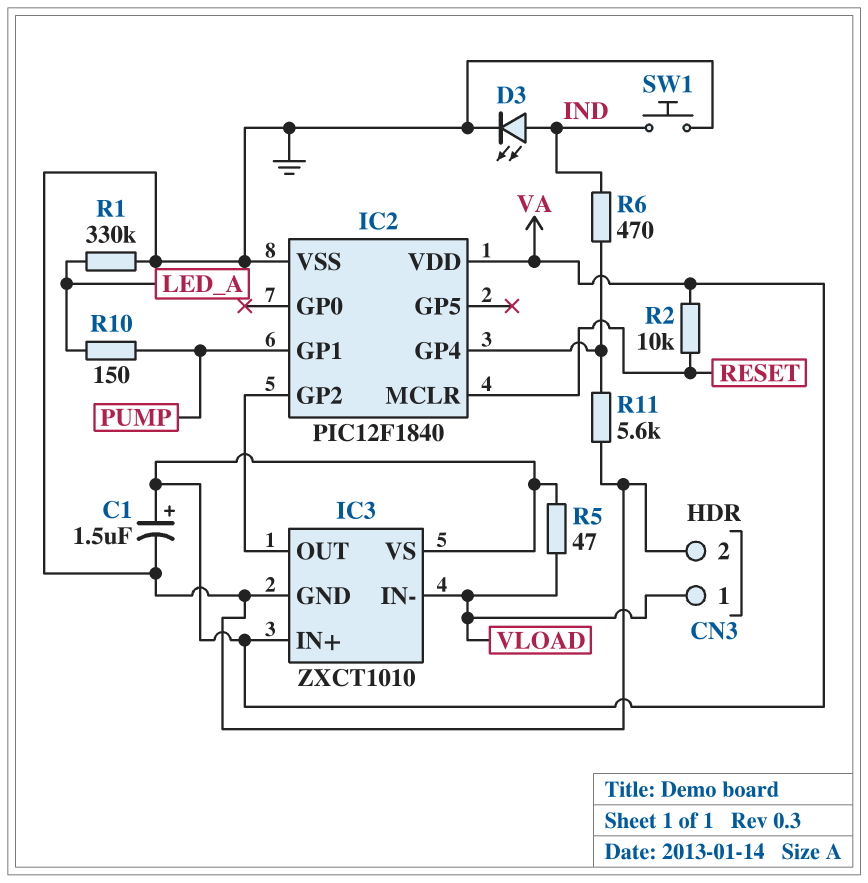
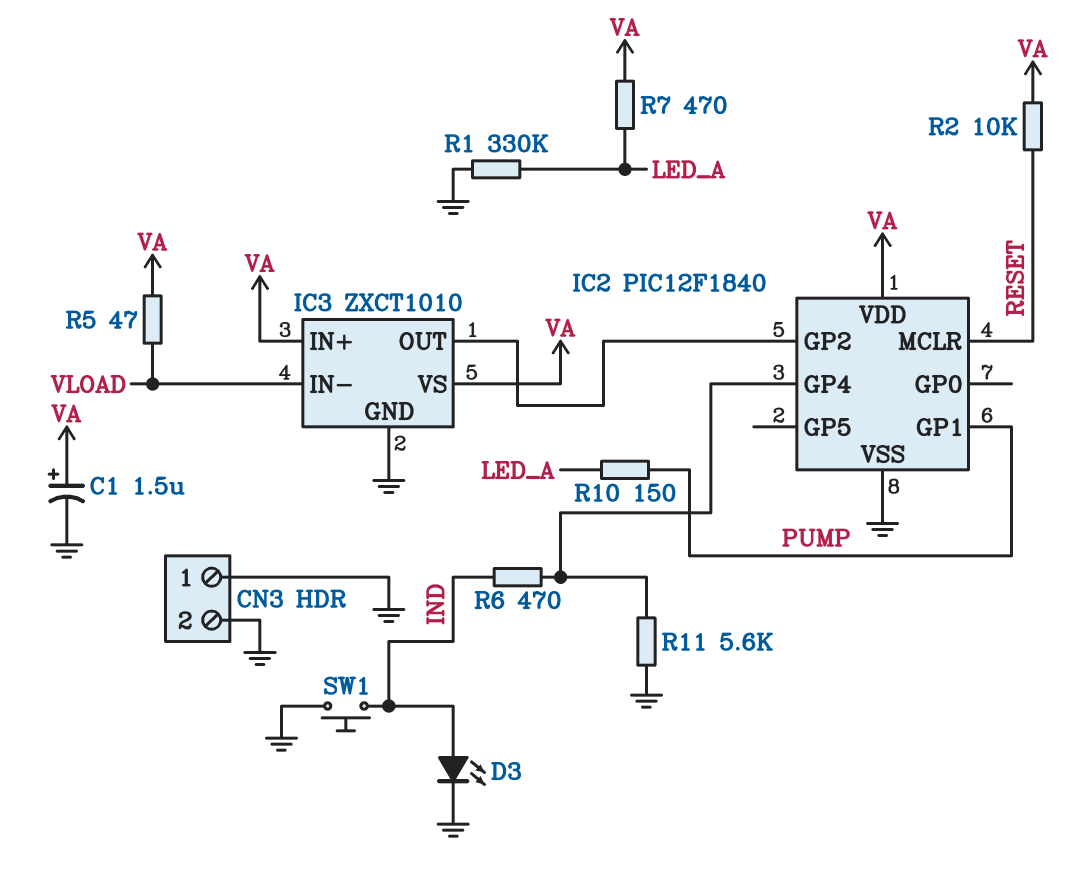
CN3 pin 1: VLOAD -> GND
R7: none -> 470 (LED_A, VA)

